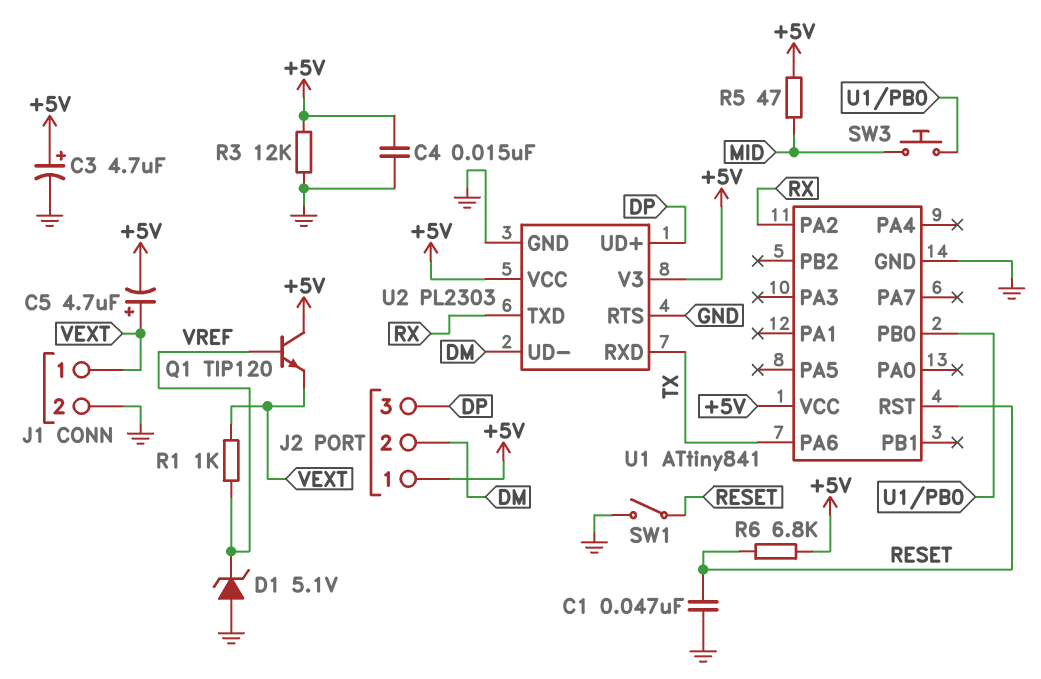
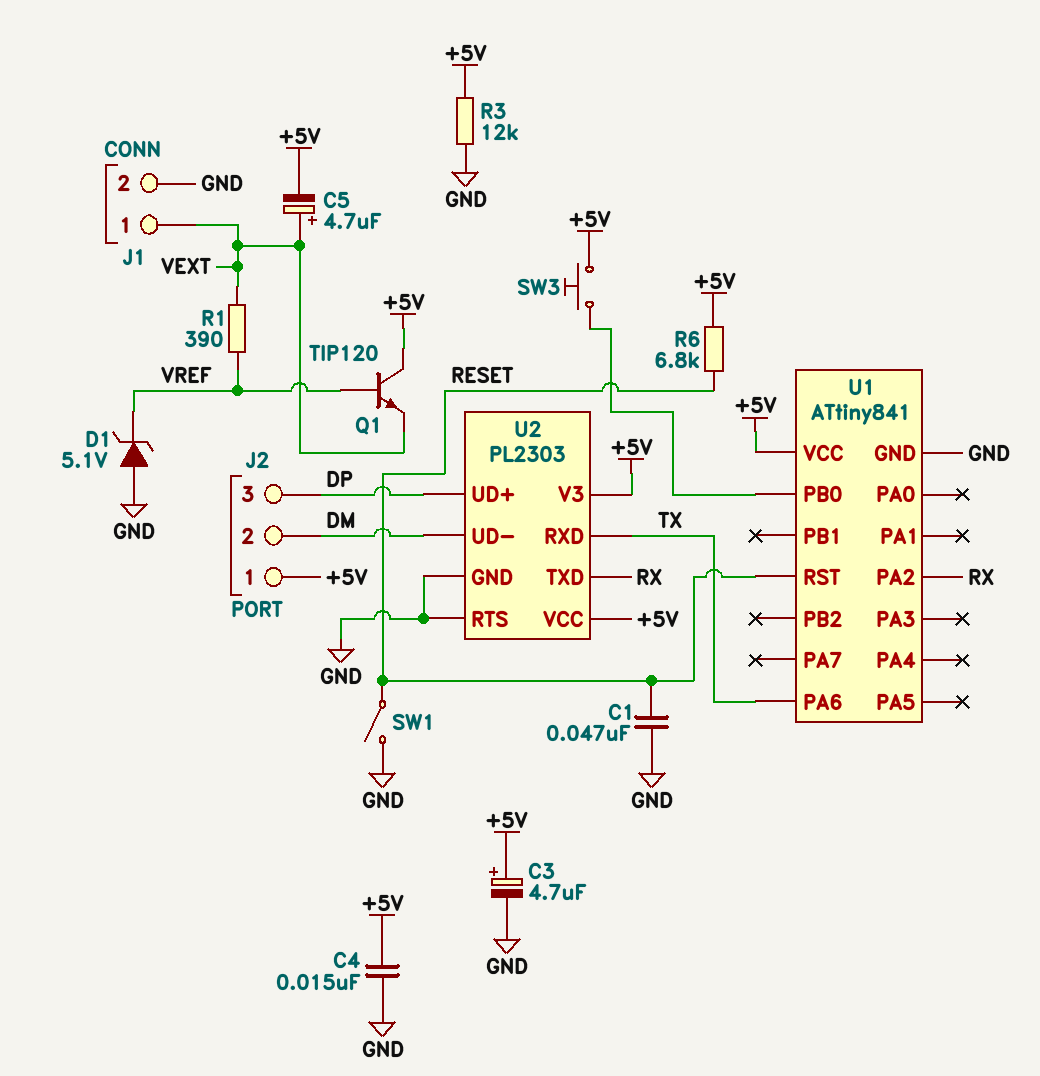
R1: 1k (VEXT, VREF) -> 390 (VEXT, VREF)
R5: 47 (+5V, MID) -> none
SW3: button (MID, U1/PB0) -> button (+5V, U1/PB0)

